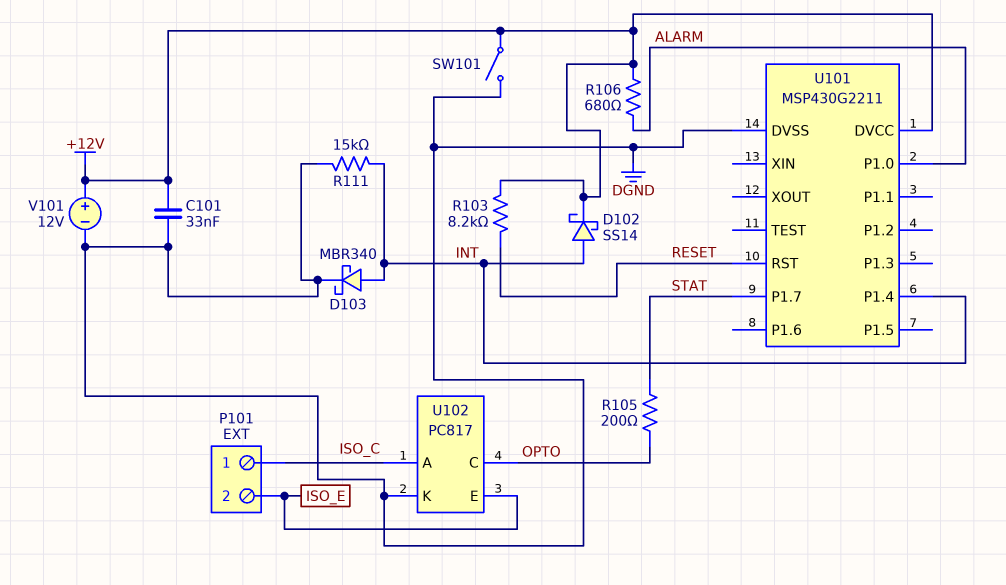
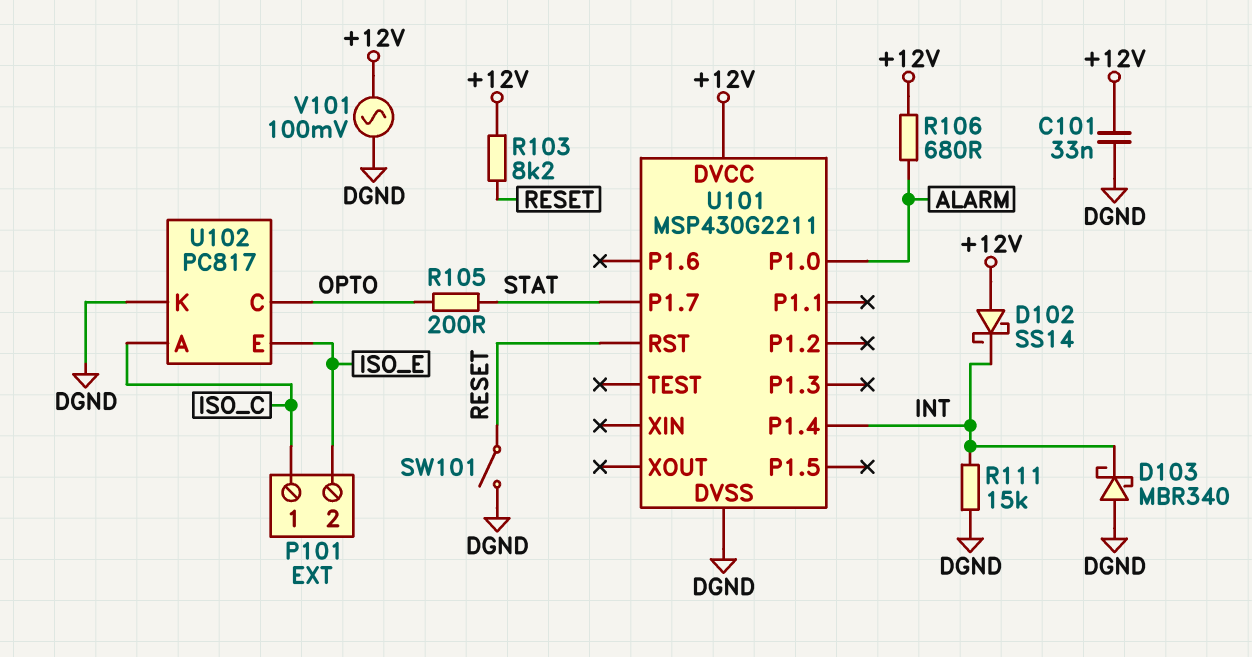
D102: schottky SS14 (A INT, K +12V) -> schottky SS14 (A +12V, K INT)
D103: schottky MBR340 (A INT, K DGND) -> schottky MBR340 (A DGND, K INT)
SW101: switch (+12V, DGND) -> switch (DGND, RESET)
V101: 12V (plus +12V, minus DGND) -> AC 100mV (+12V, DGND)

